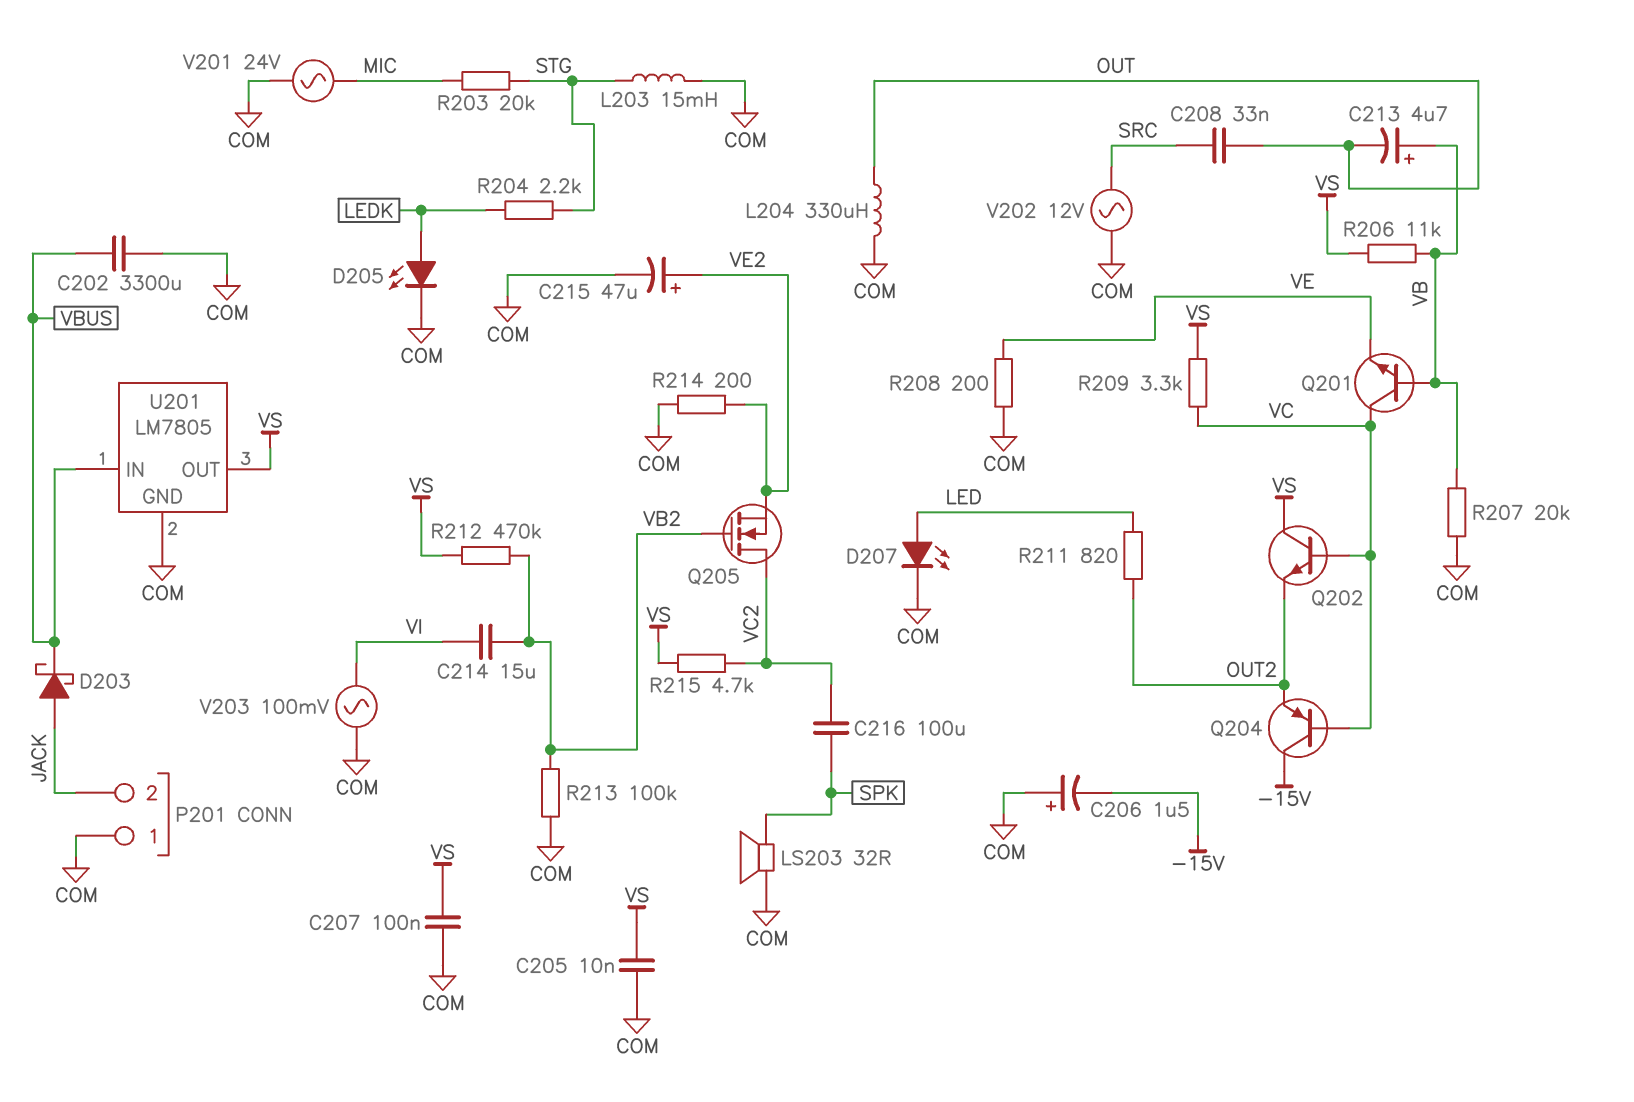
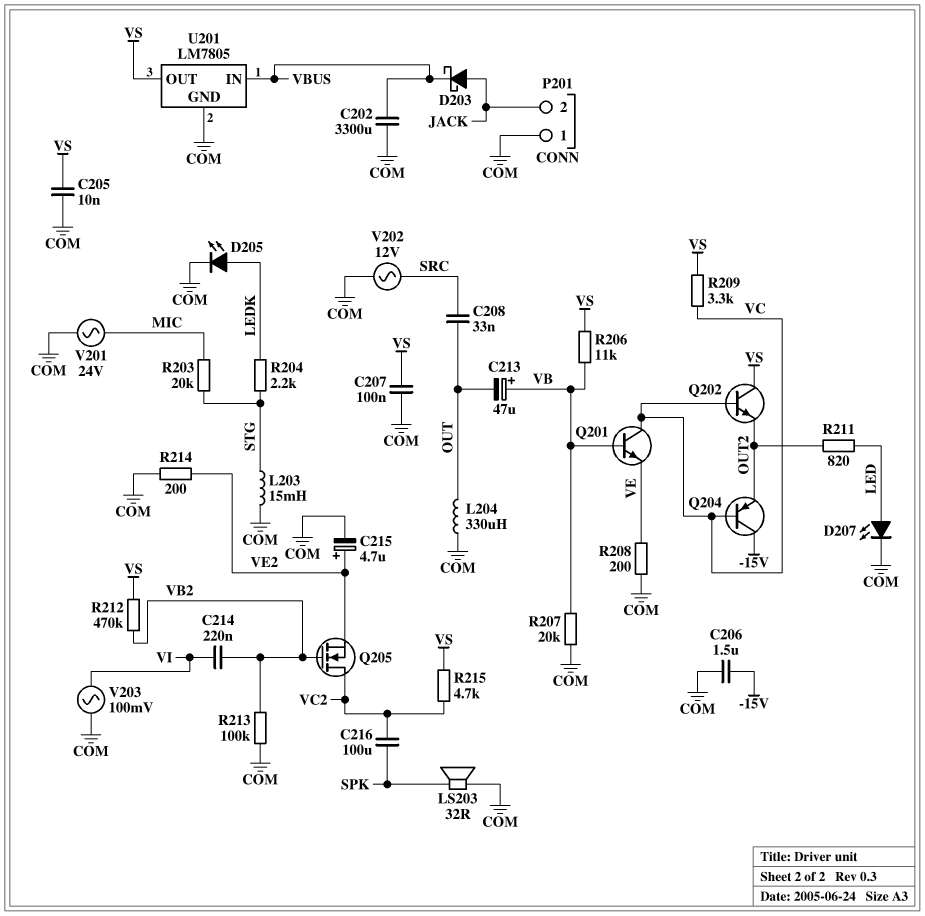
C206: 1.5uF (plus COM, minus -15V) -> 1.5uF (-15V, COM)
C213: 4.7uF (plus VB, minus OUT) -> 47uF (plus VB, minus OUT)
C214: 15uF (VB2, VI) -> 220nF (VB2, VI)
C215: 47uF (plus VE2, minus COM) -> 4.7uF (plus VE2, minus COM)

